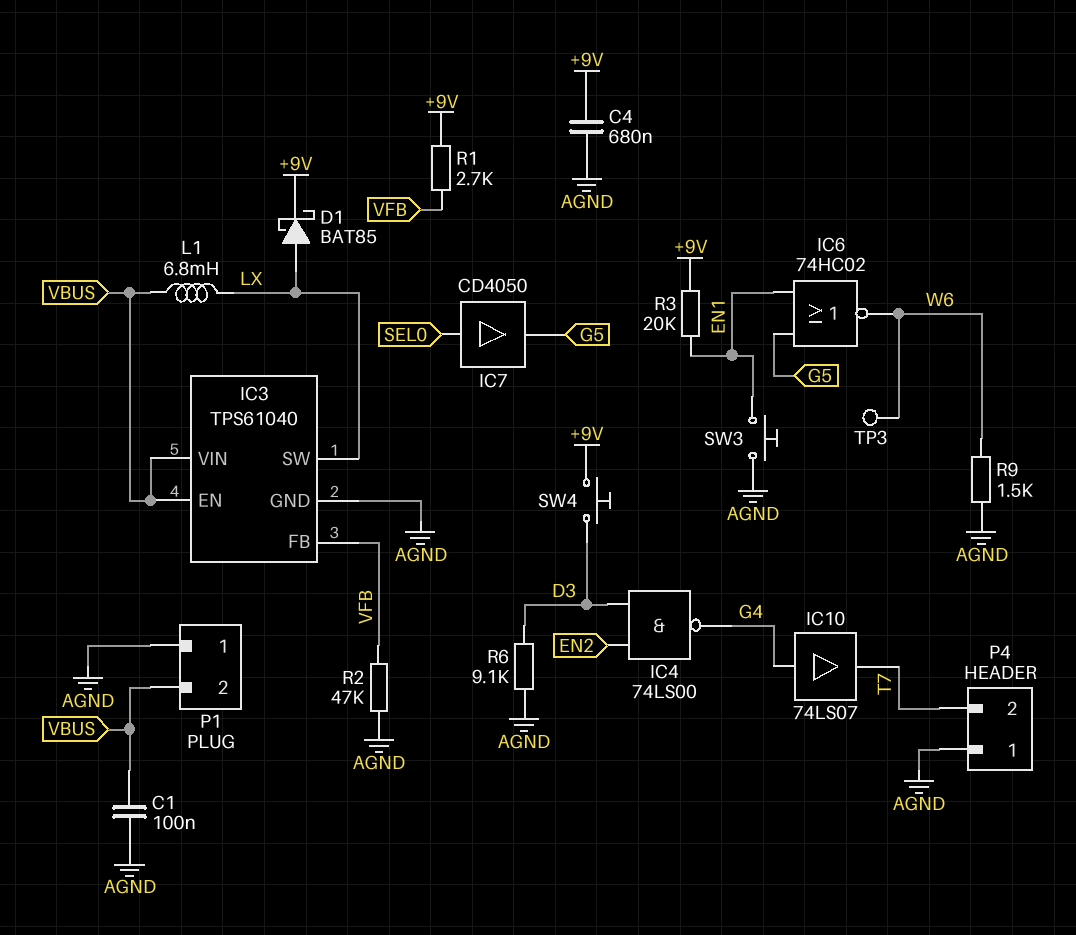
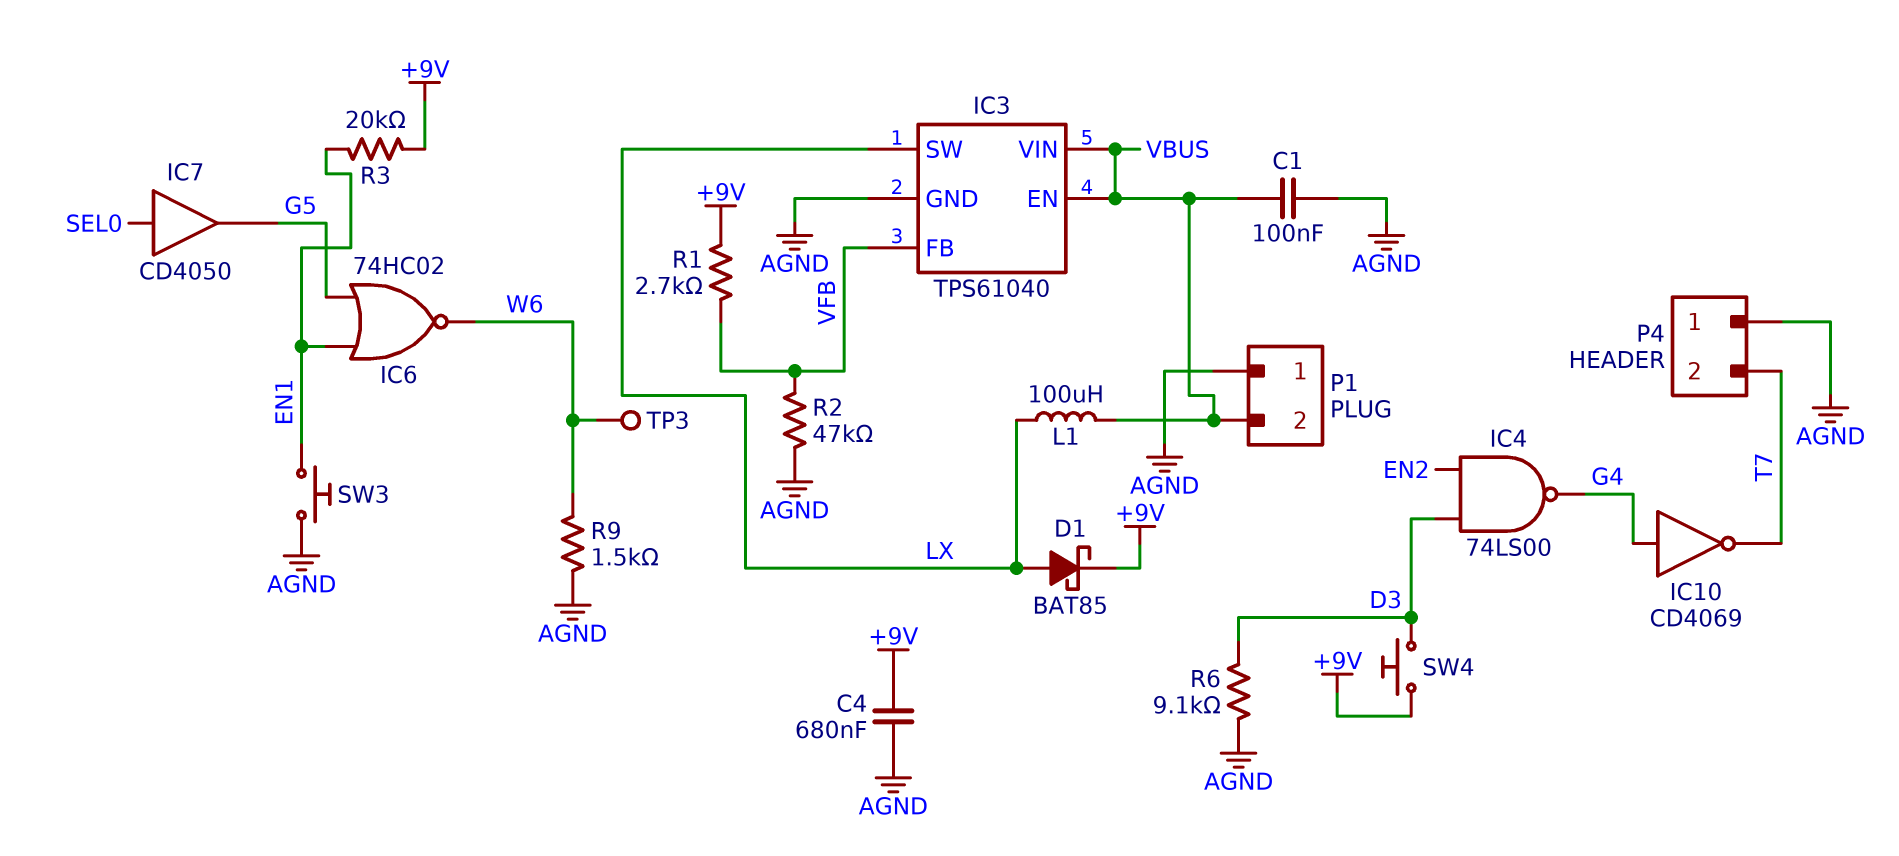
IC10: buffer 74LS07 (in G4, out T7) -> NOT CD4069 (in G4, out T7)
L1: 6.8mH (LX, VBUS) -> 100uH (LX, VBUS)

